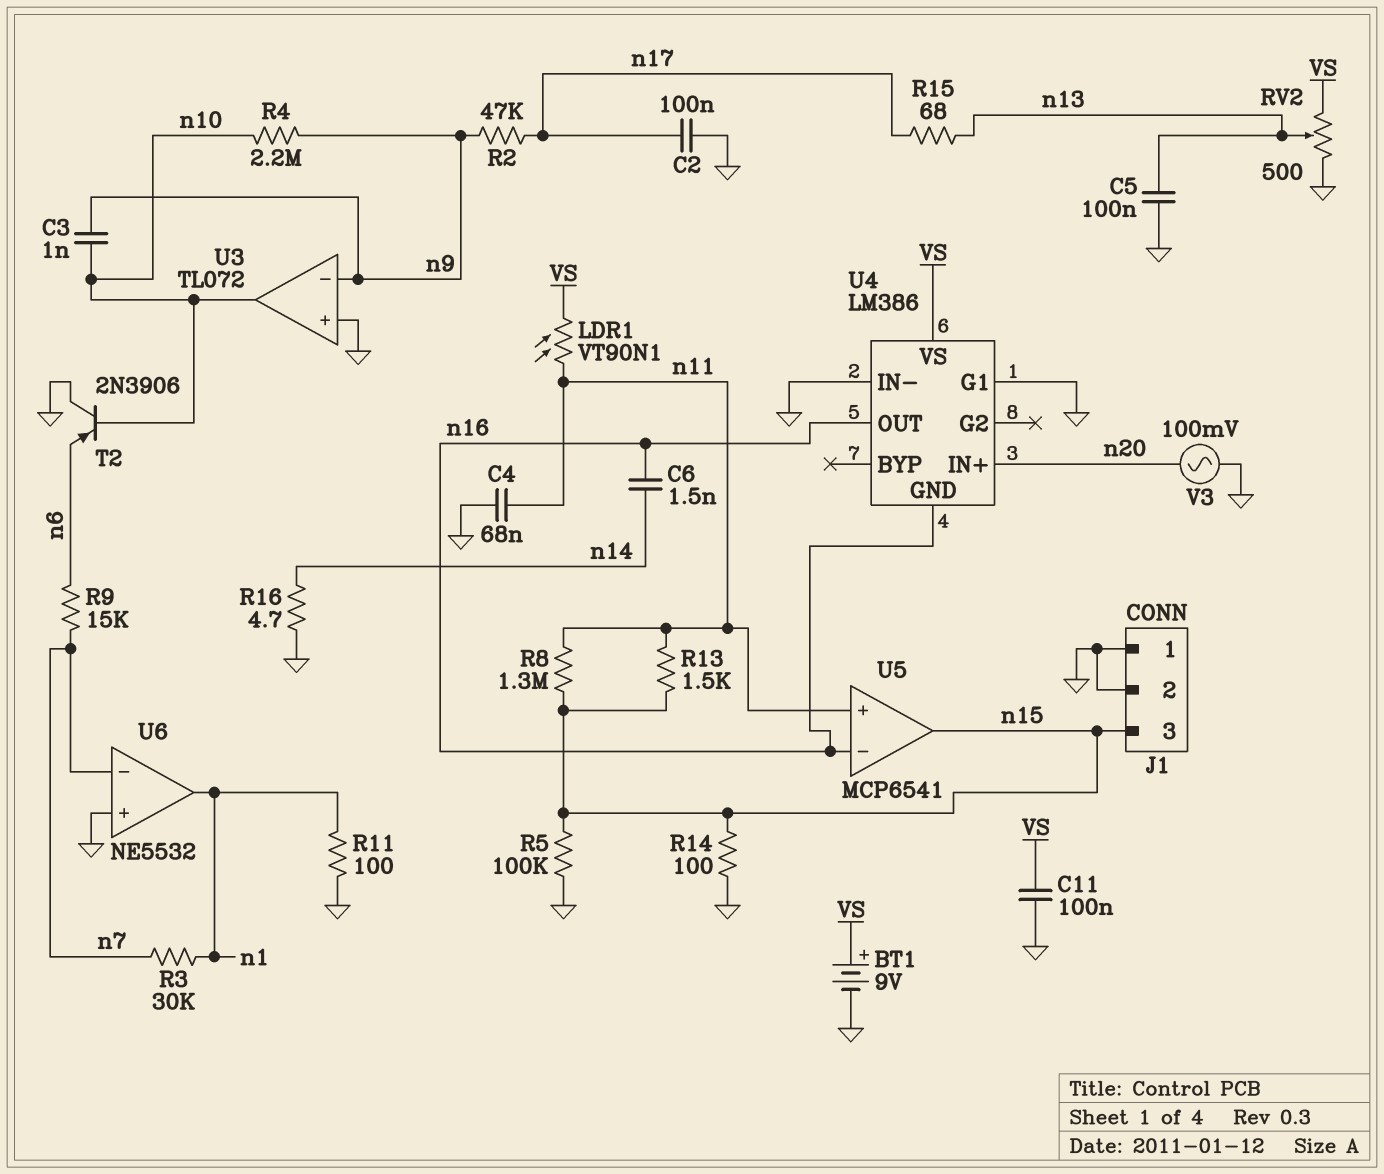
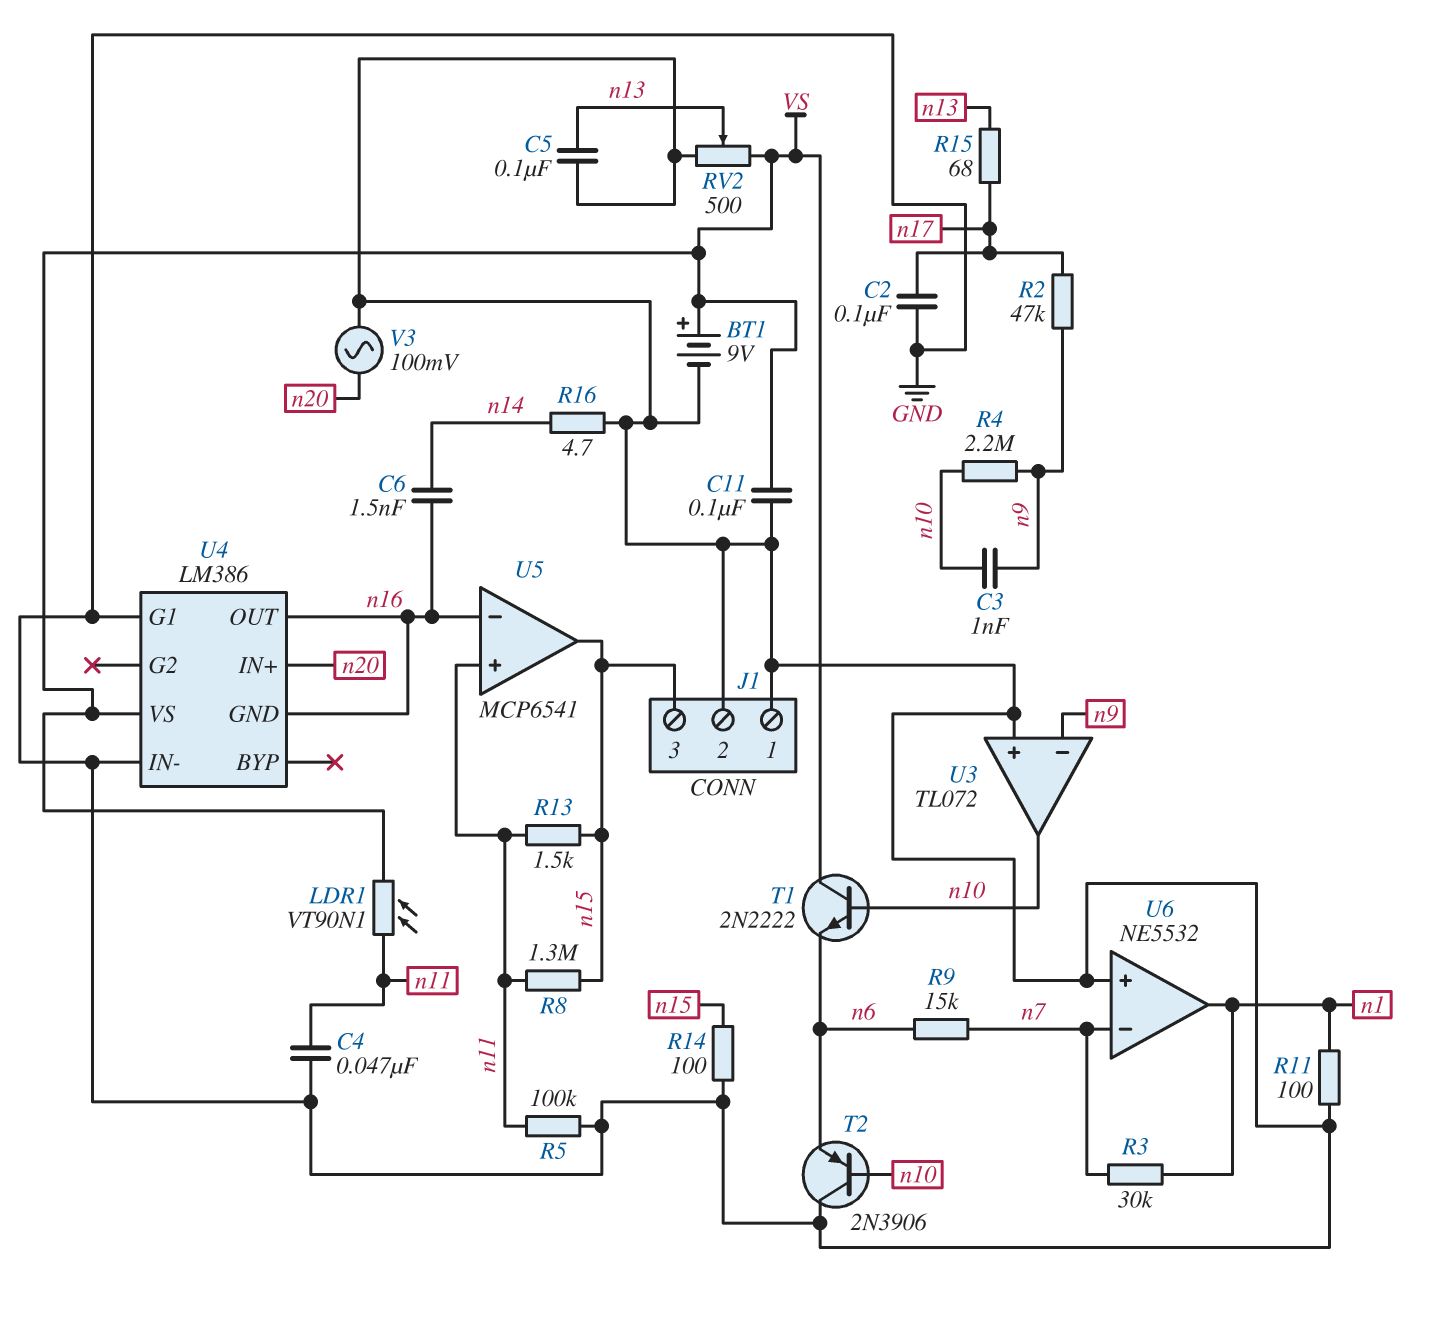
C4: 68nF (GND, n11) -> 47nF (GND, n11)
R5: 100k (GND, n15) -> 100k (GND, n11)
T1: none -> NPN 2N2222 (B n10, C VS, E n6)

